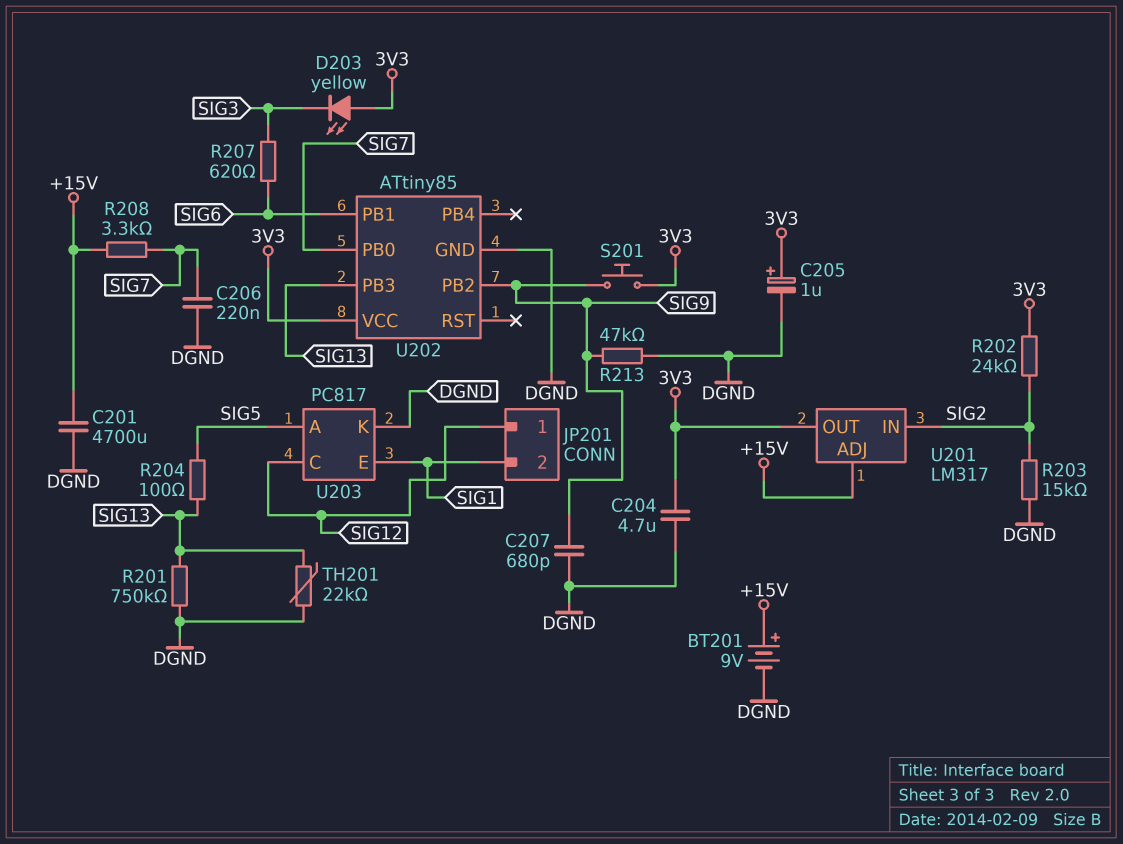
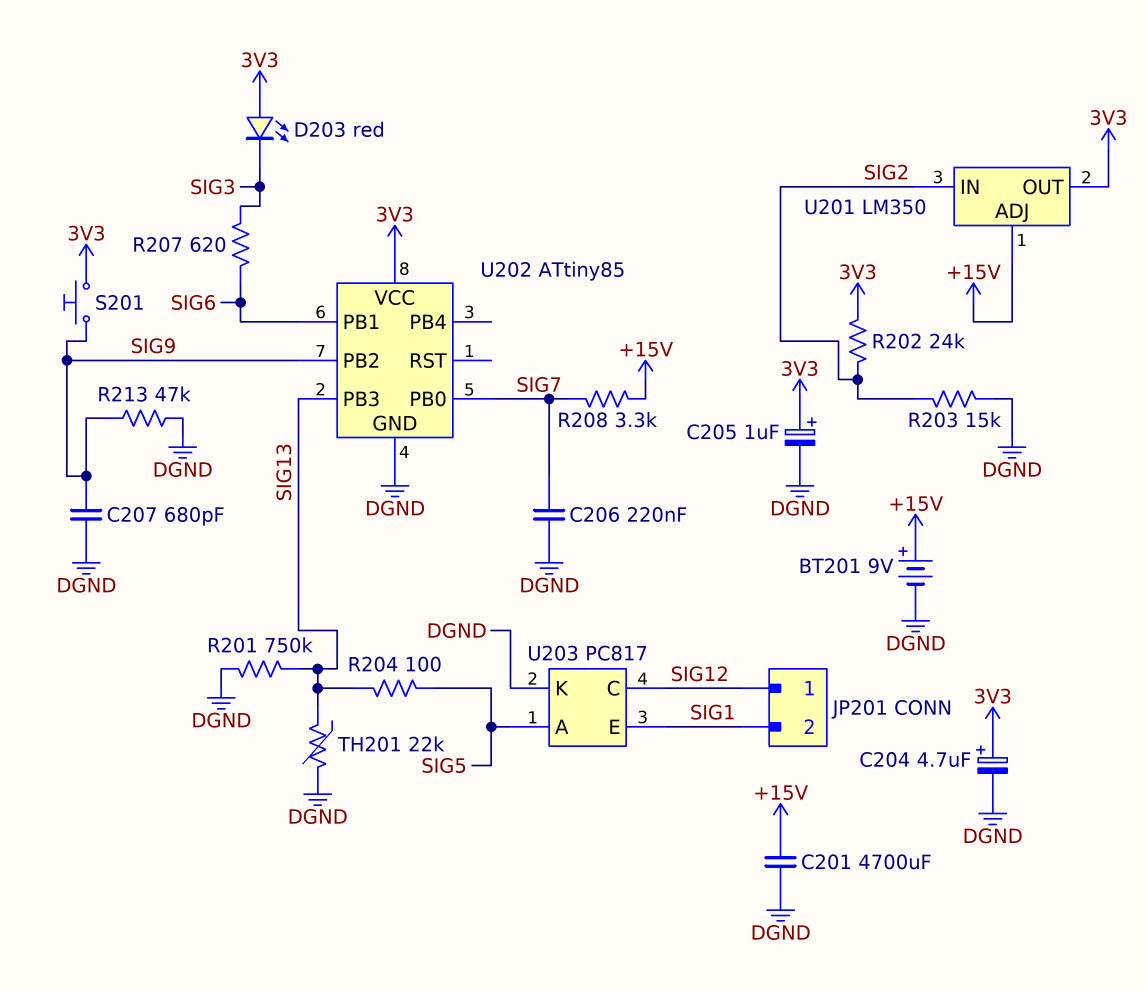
C204: 4.7uF (3V3, DGND) -> 4.7uF (plus 3V3, minus DGND)
D203: LED yellow (A 3V3, K SIG3) -> LED red (A 3V3, K SIG3)
U201: LM317 -> LM350

